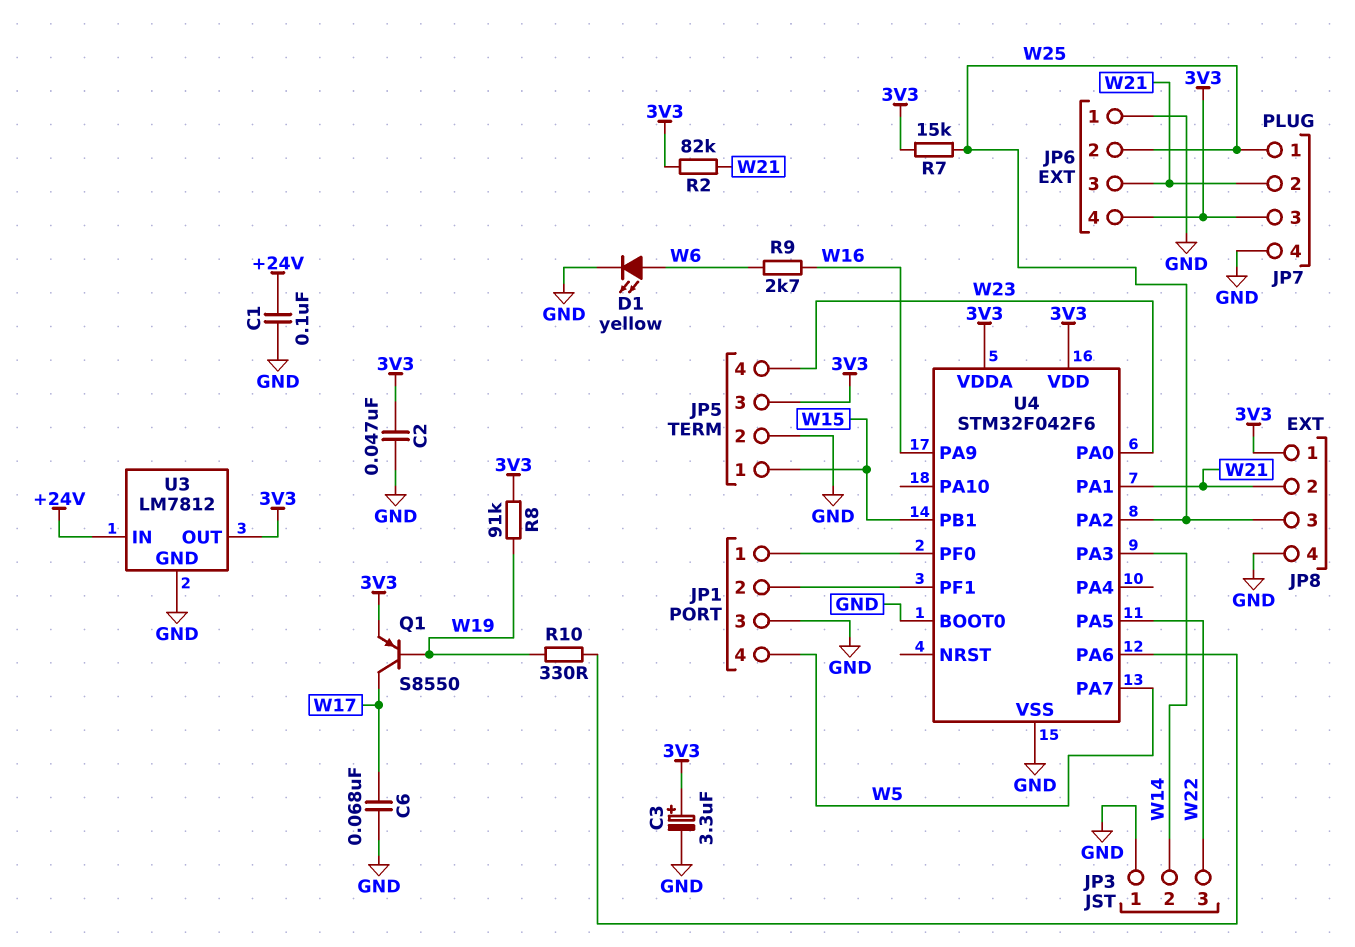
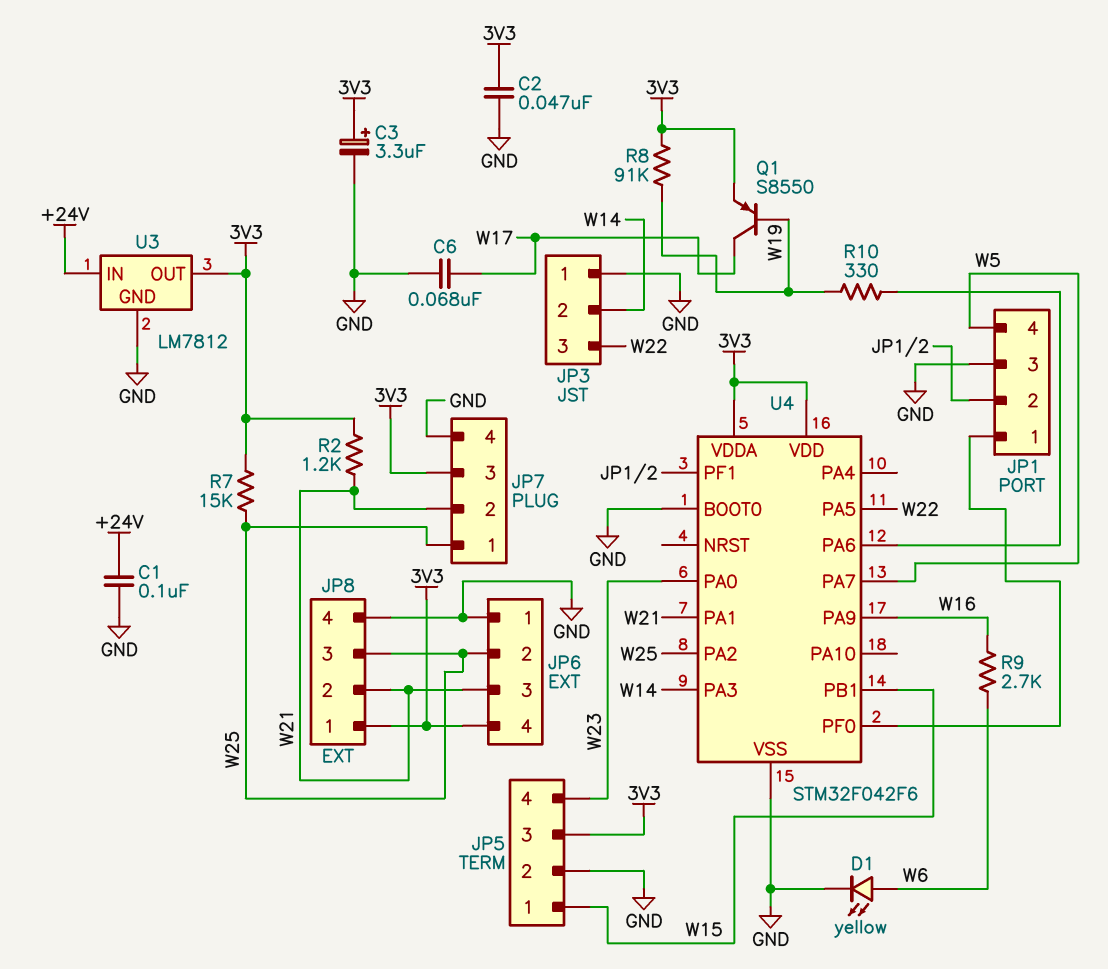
R2: 82k (3V3, W21) -> 1.2k (3V3, W21)

